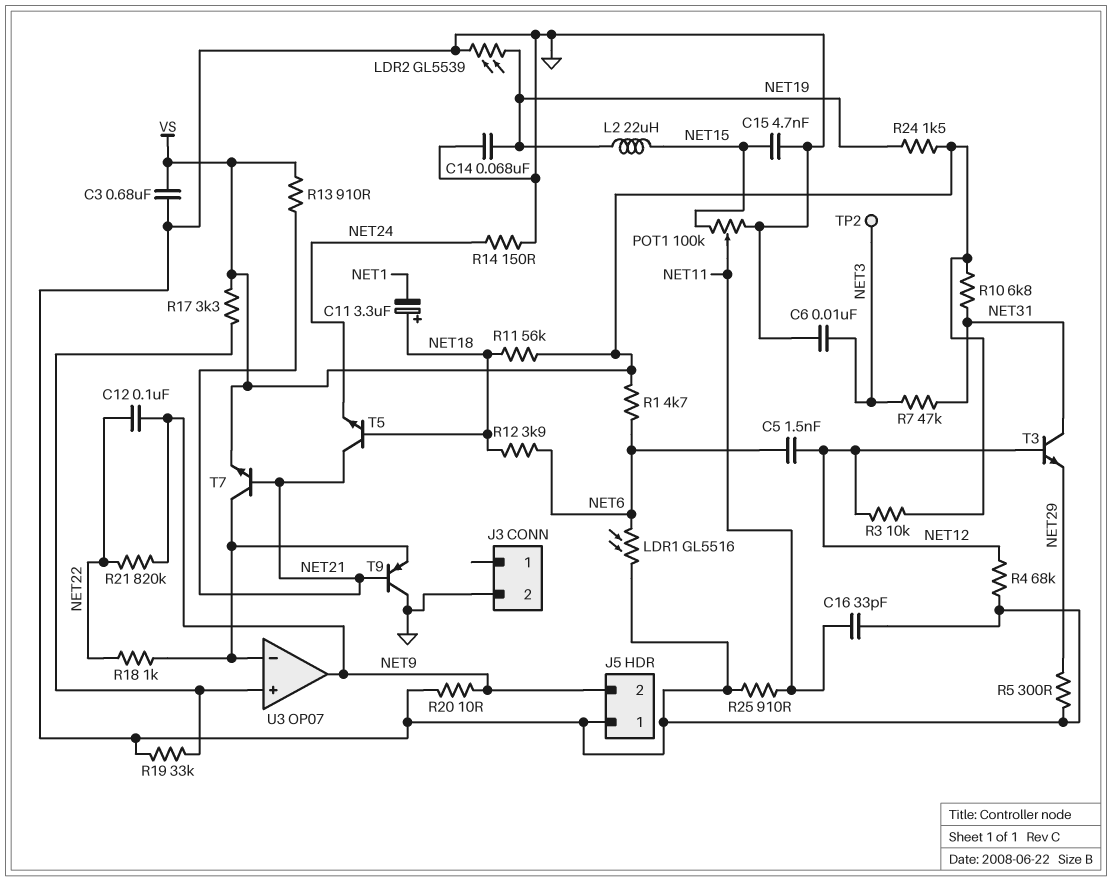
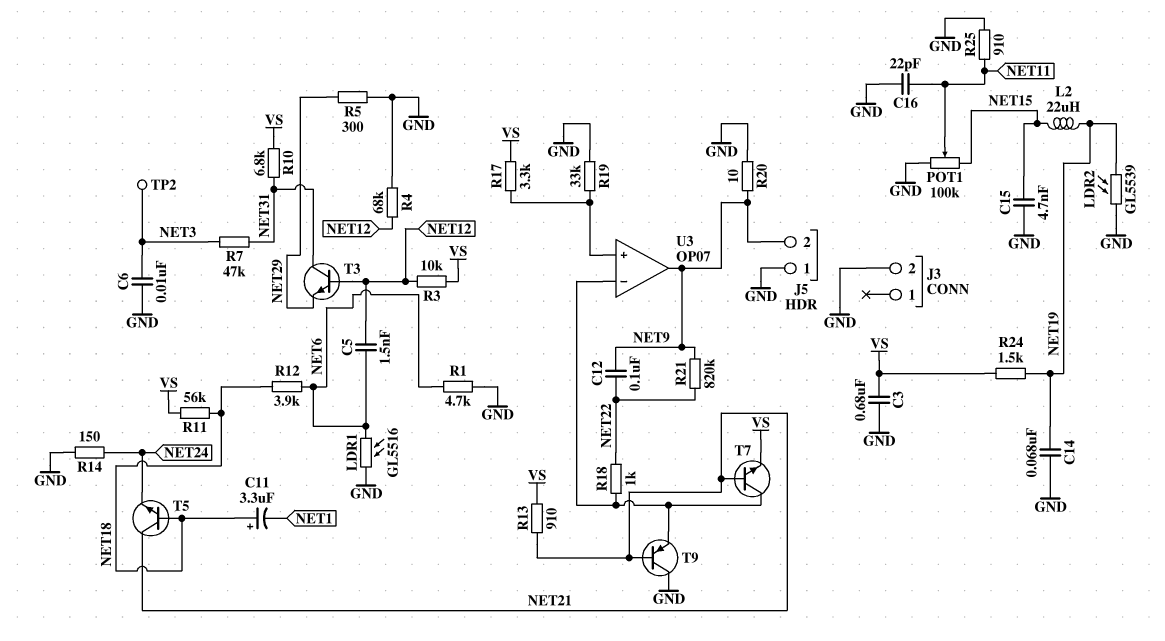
C16: 33pF (GND, NET11) -> 22pF (GND, NET11)
R1: 4.7k (NET6, VS) -> 4.7k (GND, NET6)

